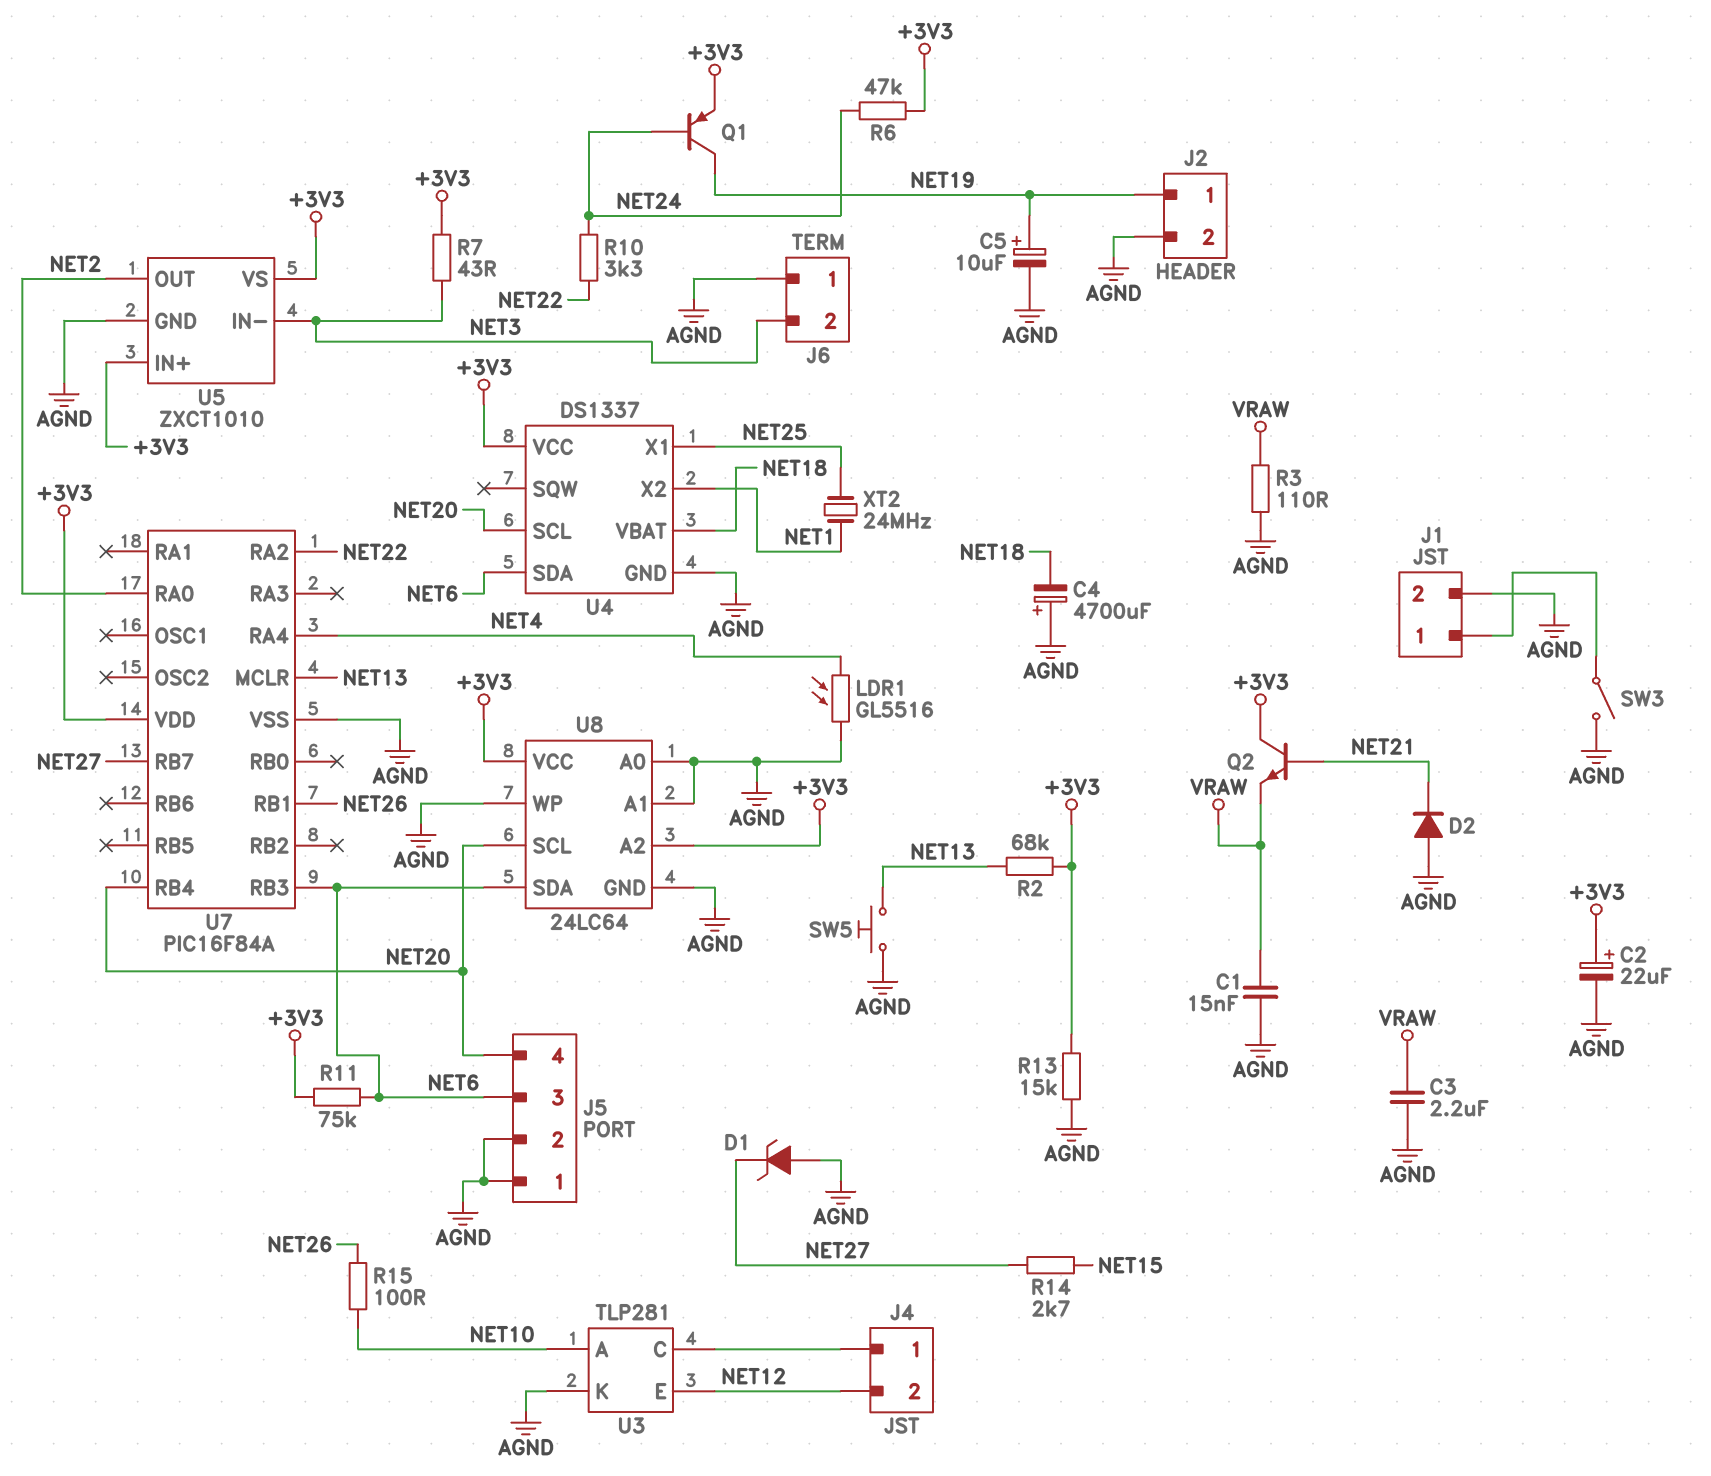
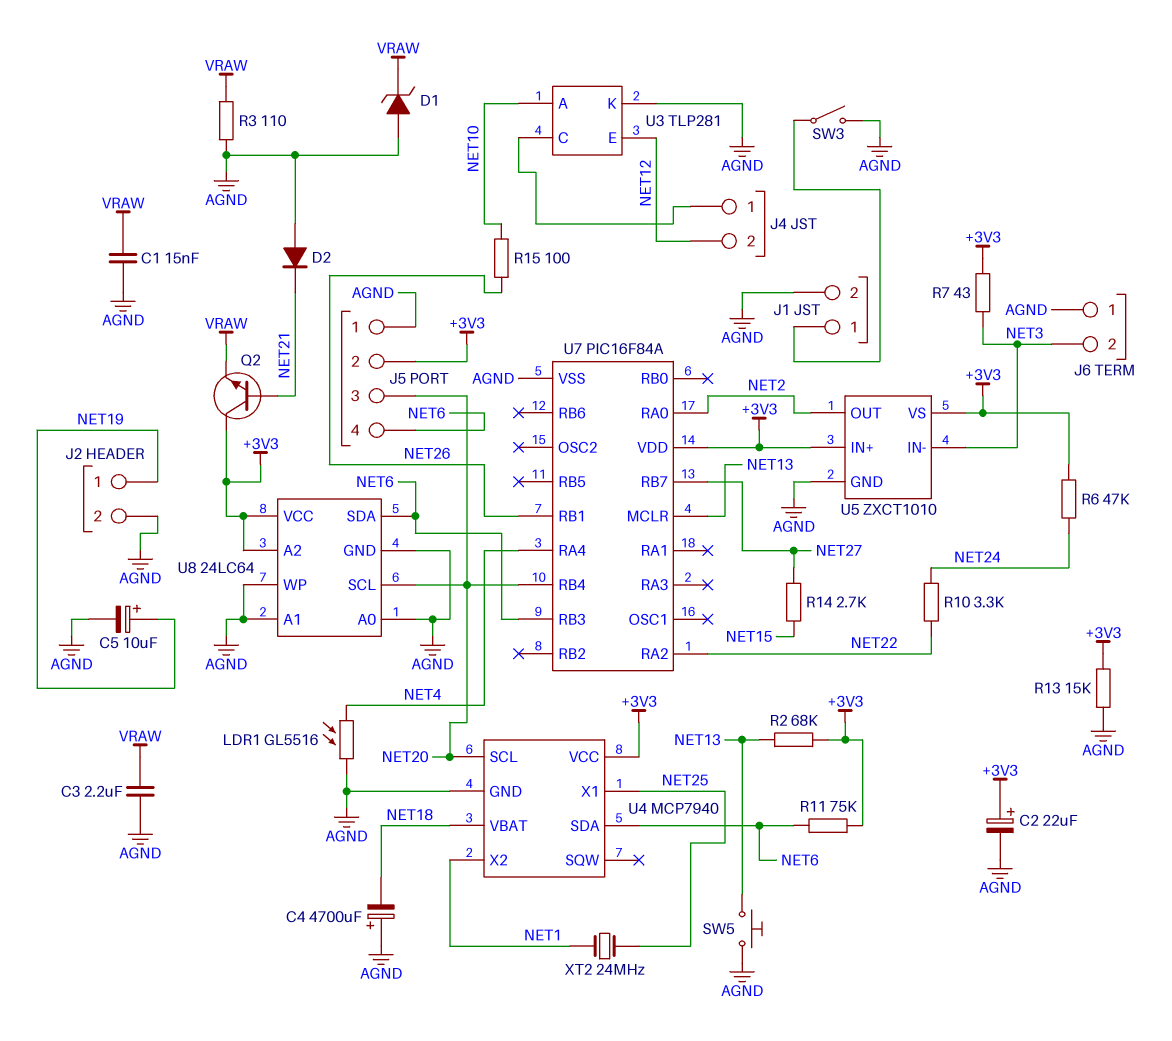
D1: zener (A AGND, K NET27) -> zener (A AGND, K VRAW)
J5 pin 2: AGND -> +3V3
J5 pin 3: NET6 -> NET20
J5 pin 4: NET20 -> NET6
Q1: PNP (B NET24, C NET19, E +3V3) -> none
U4: DS1337 -> MCP7940

